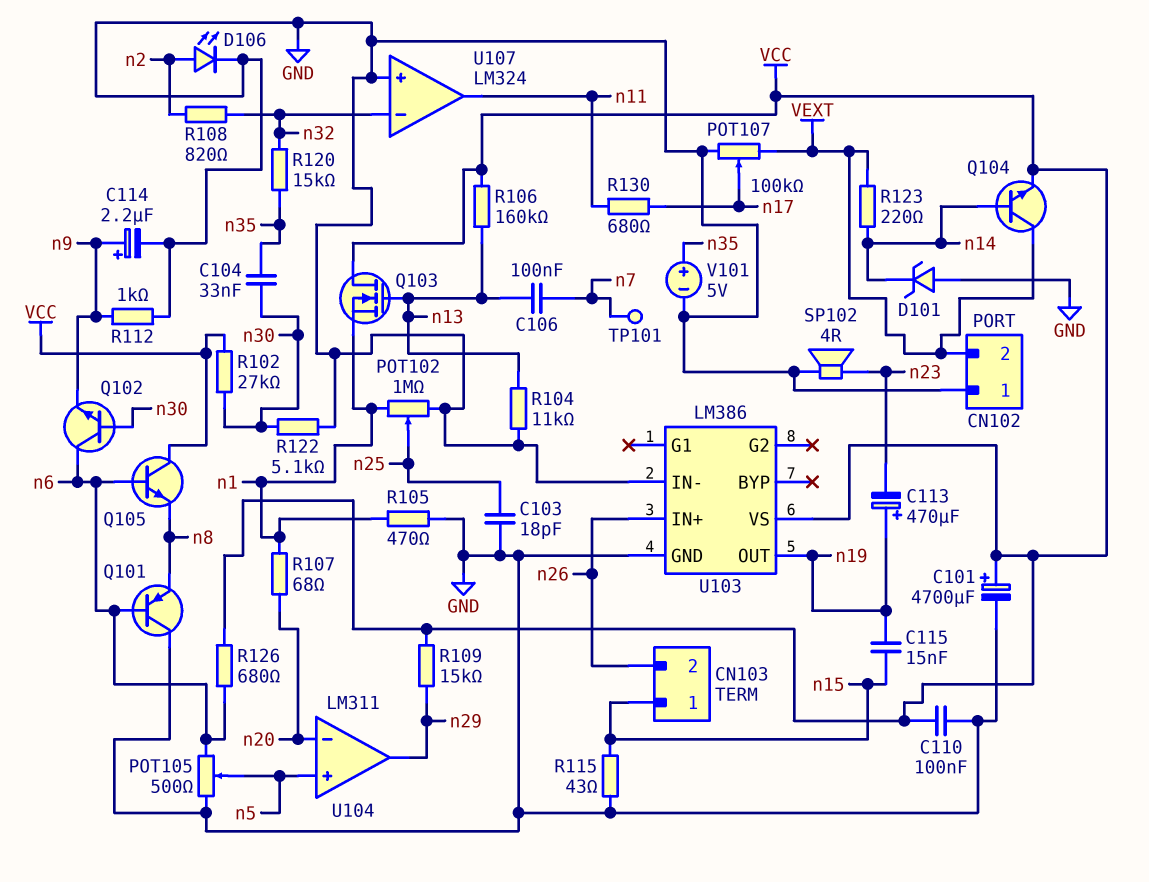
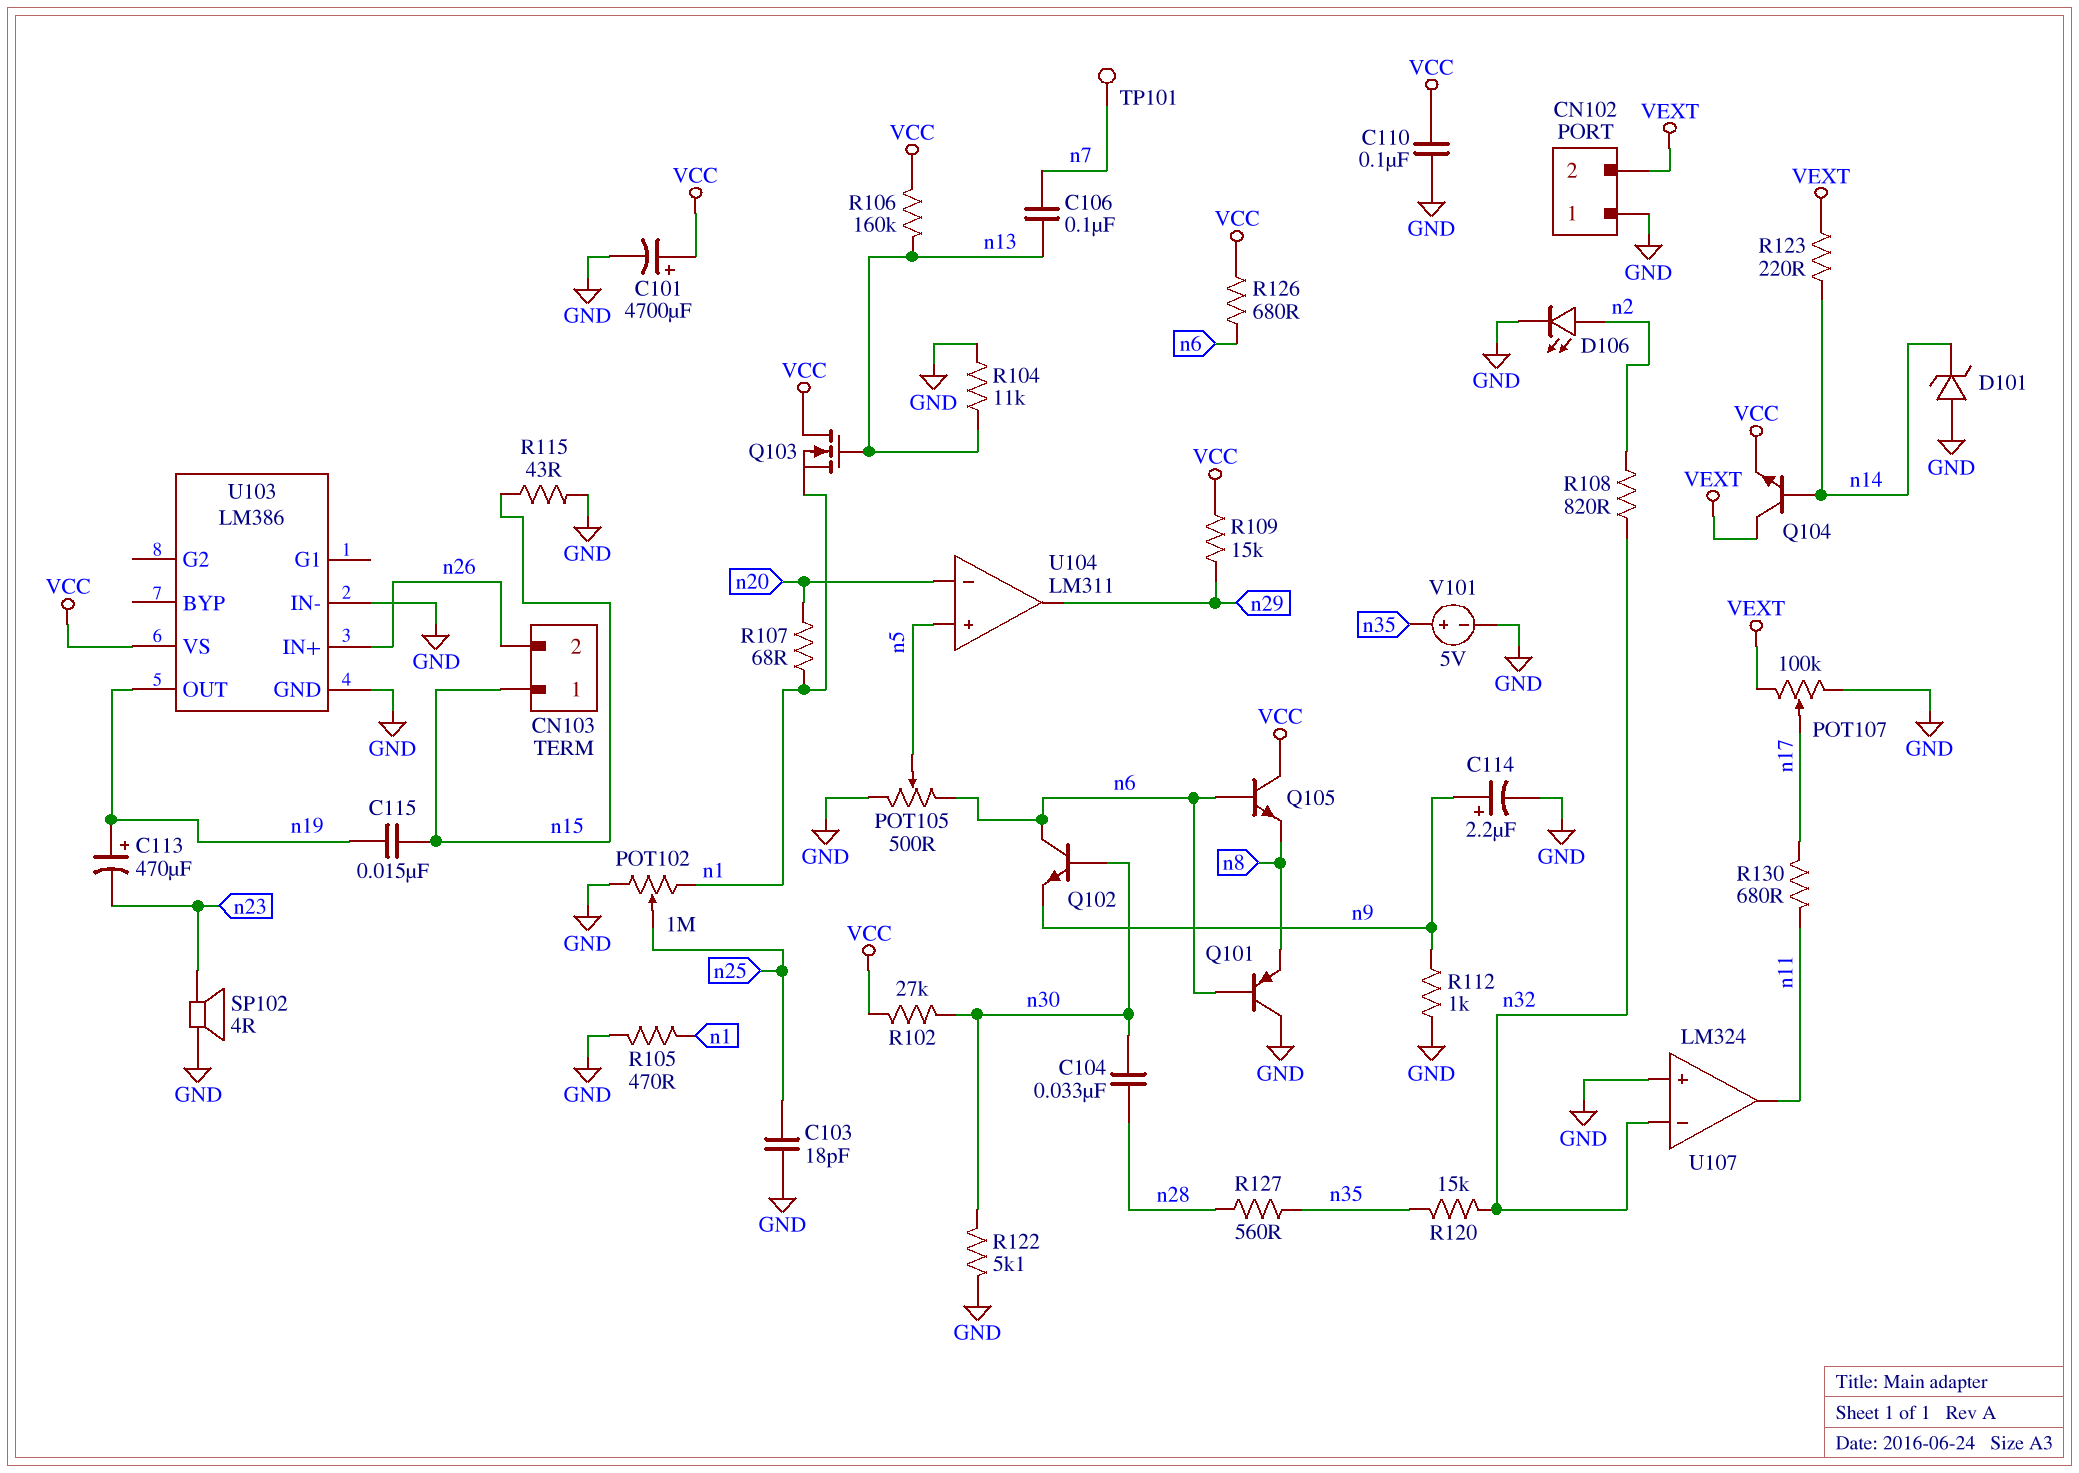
C104: 33nF (n30, n35) -> 33nF (n28, n30)
R127: none -> 560 (n28, n35)

